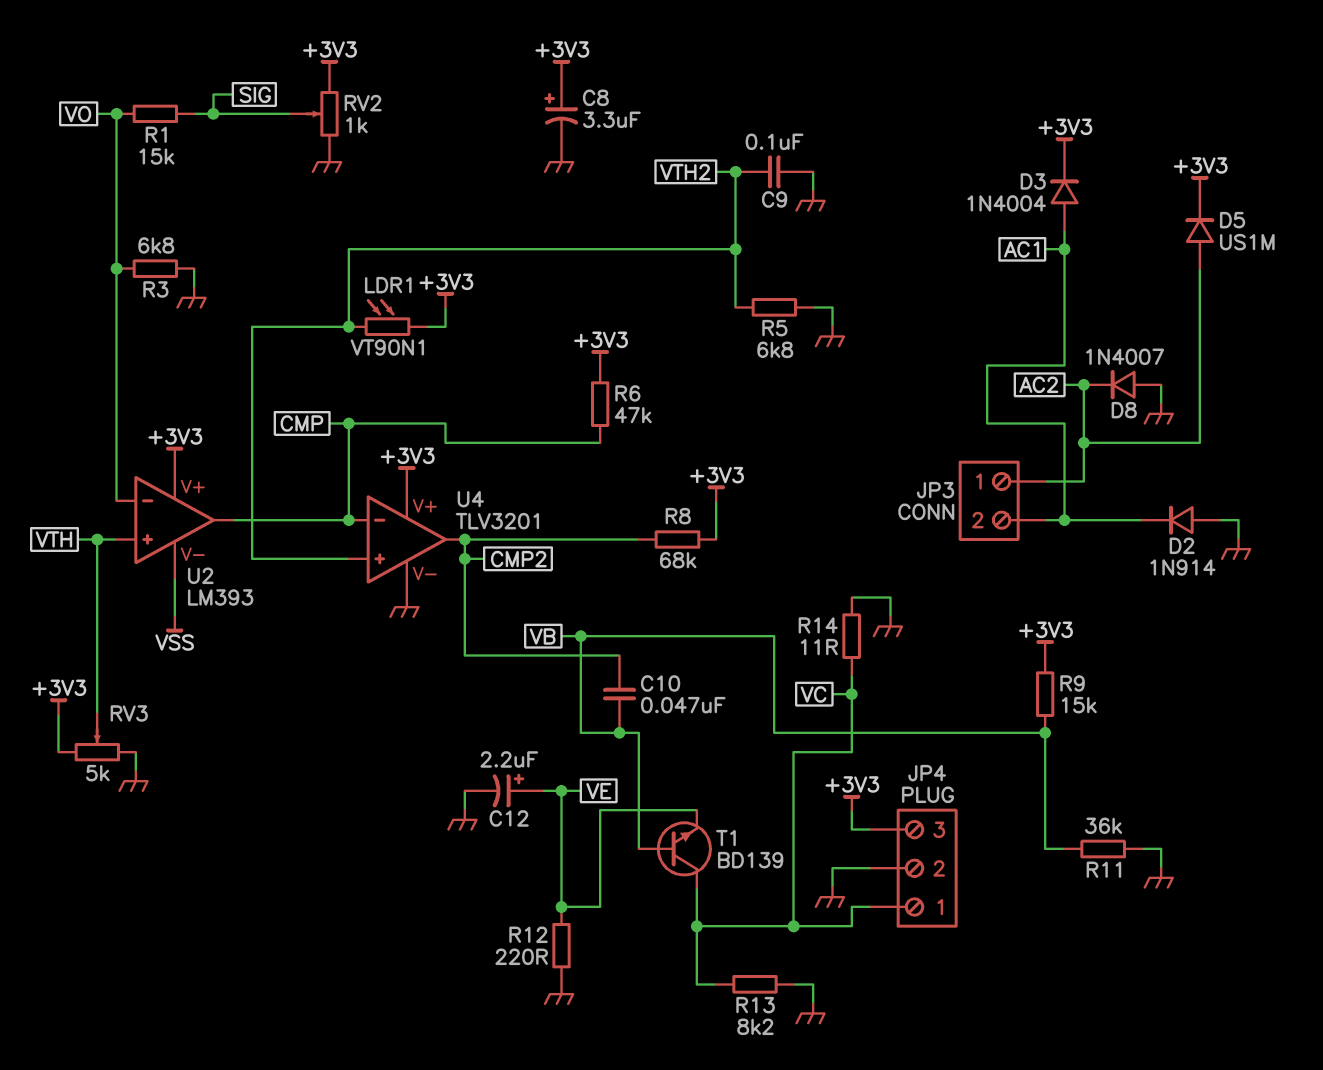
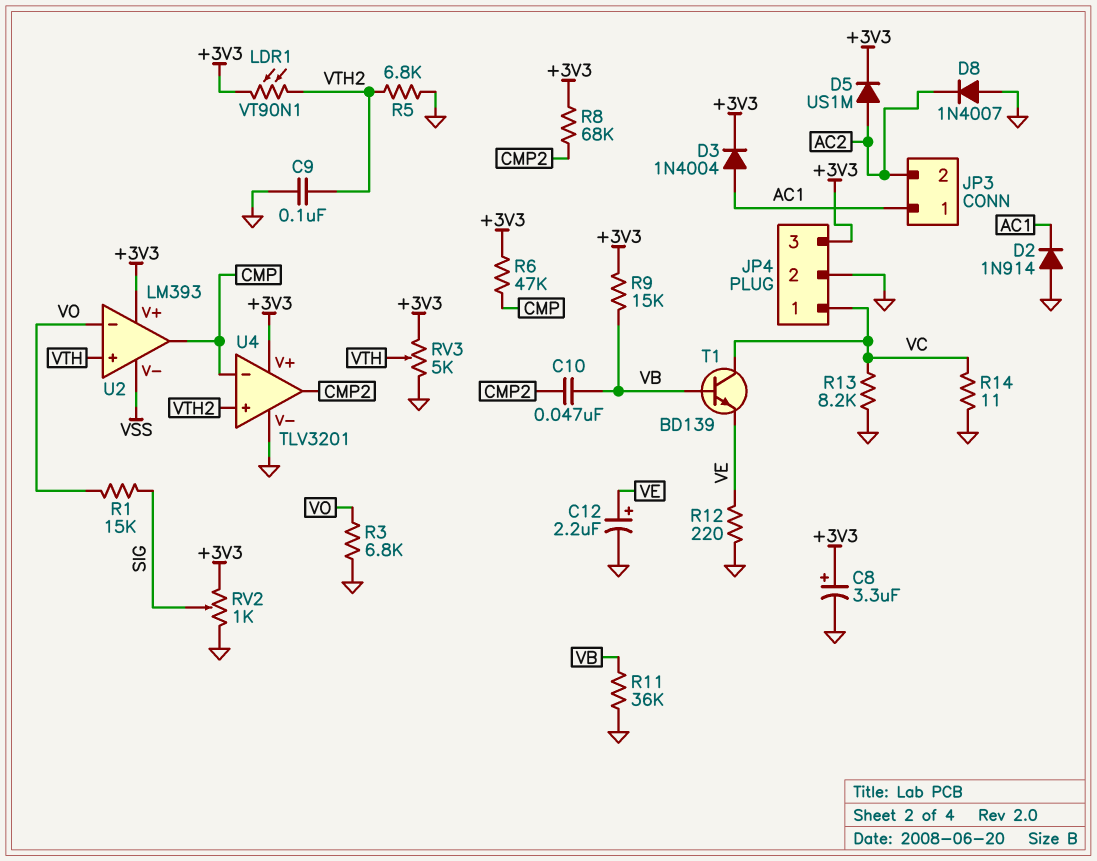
JP3 pin 1: AC2 -> AC1
JP3 pin 2: AC1 -> AC2

